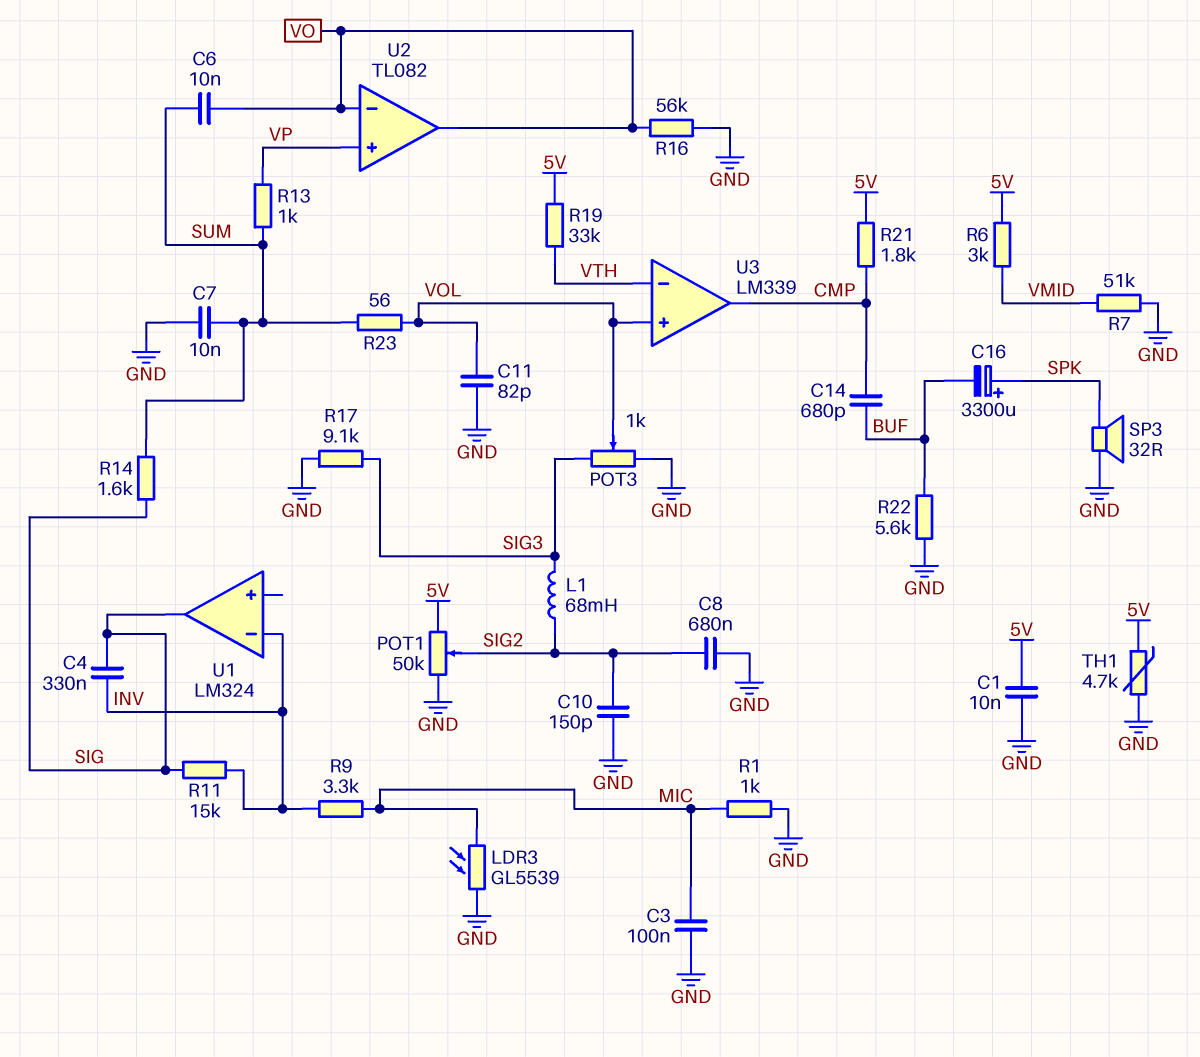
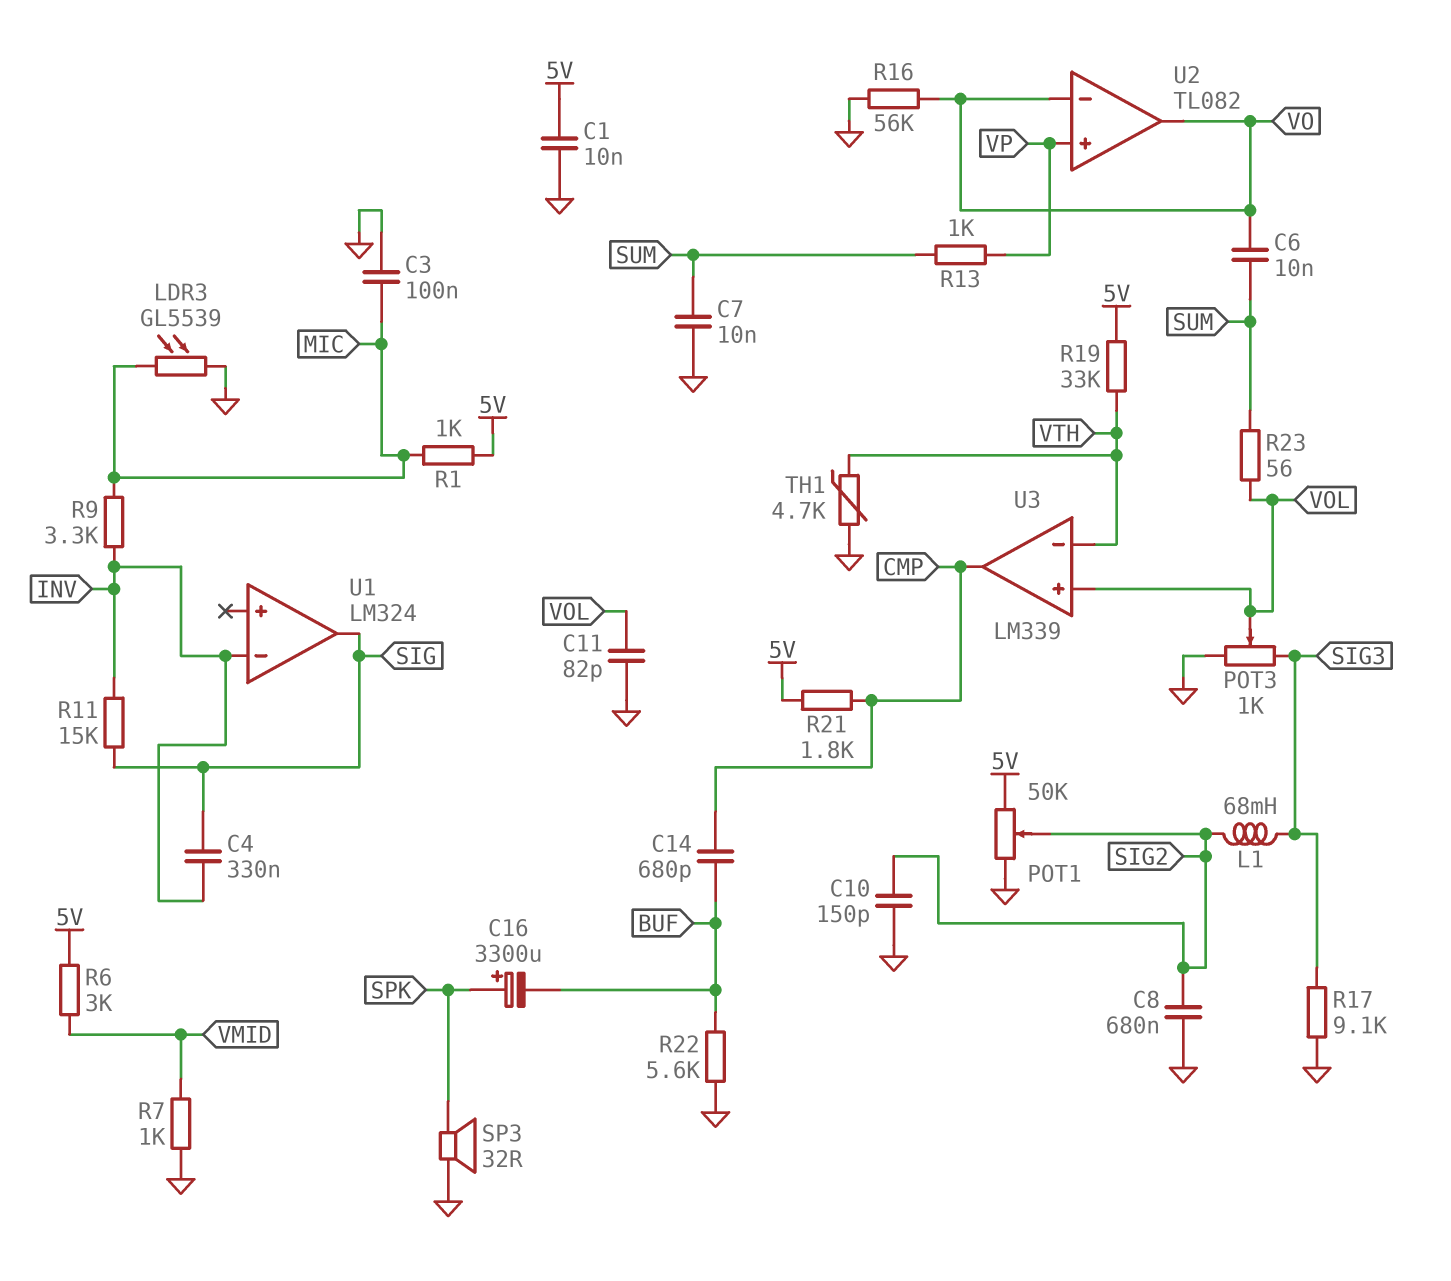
R1: 1k (GND, MIC) -> 1k (5V, MIC)
R7: 51k (GND, VMID) -> 1k (GND, VMID)
R14: 1.6k (SIG, SUM) -> none
TH1: 4.7k (5V, GND) -> 4.7k (GND, VTH)

